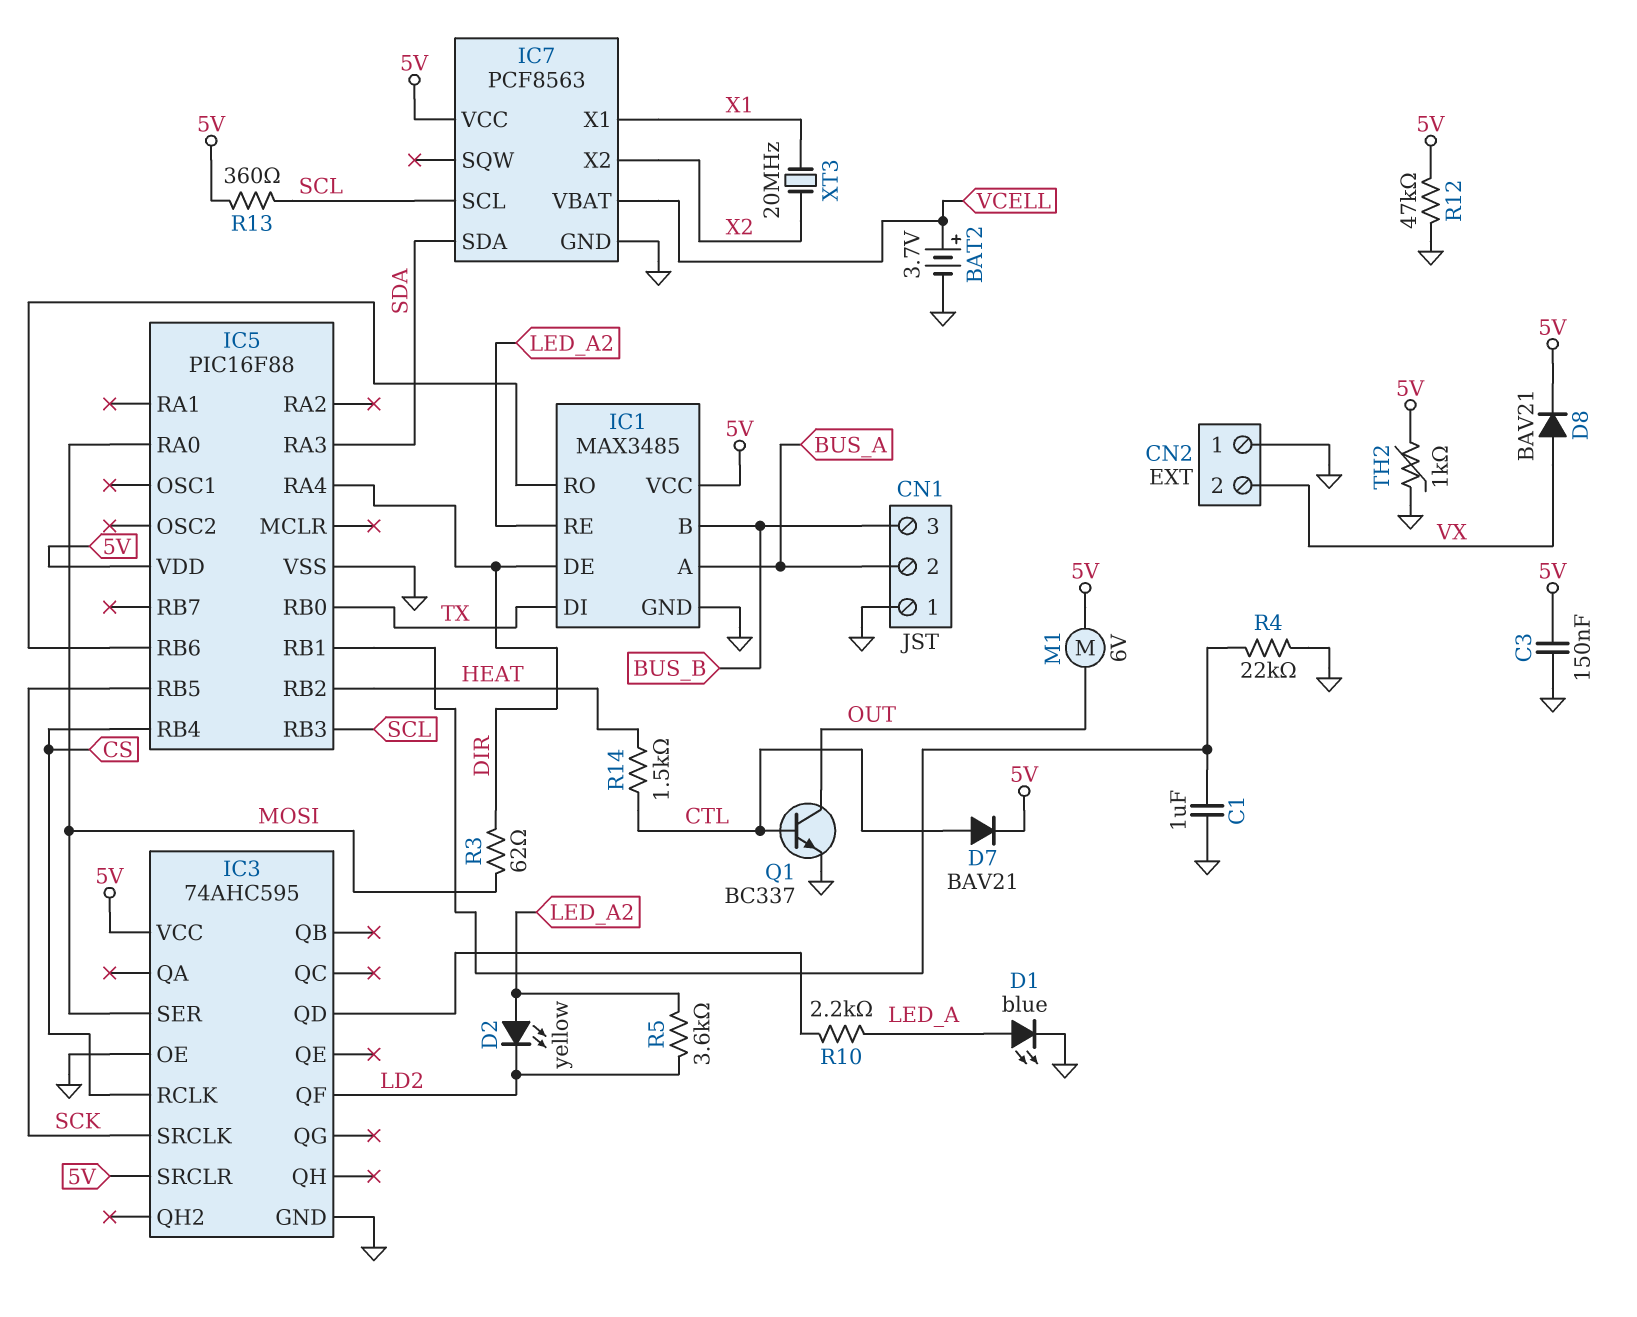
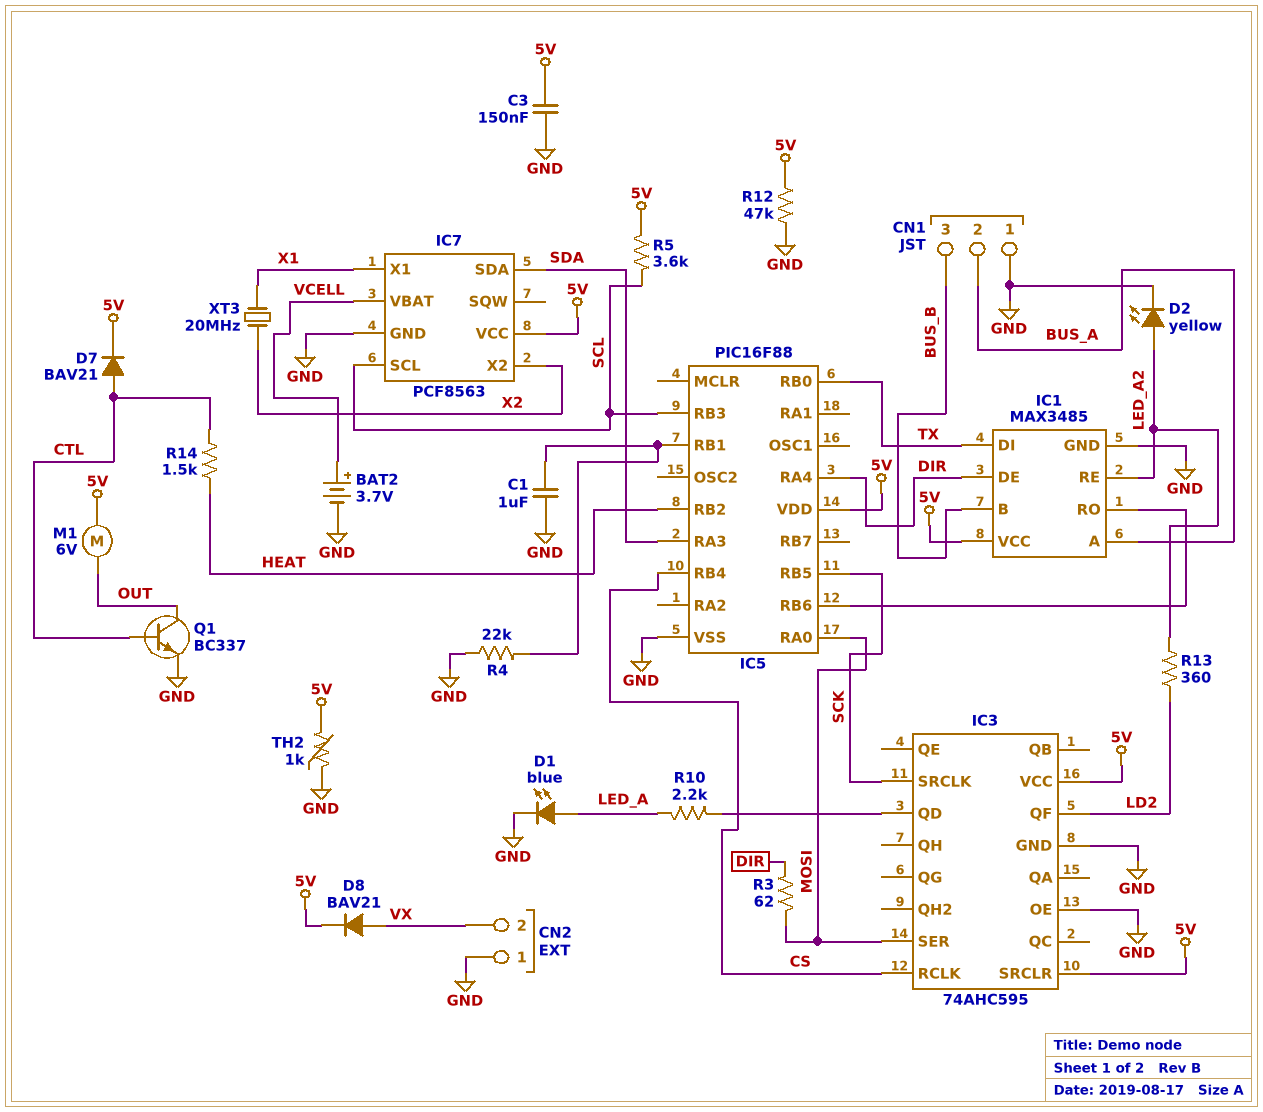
D2: LED yellow (A LED_A2, K LD2) -> LED yellow (A LED_A2, K GND)
R5: 3.6k (LD2, LED_A2) -> 3.6k (5V, SCL)
R13: 360 (5V, SCL) -> 360 (LD2, LED_A2)

